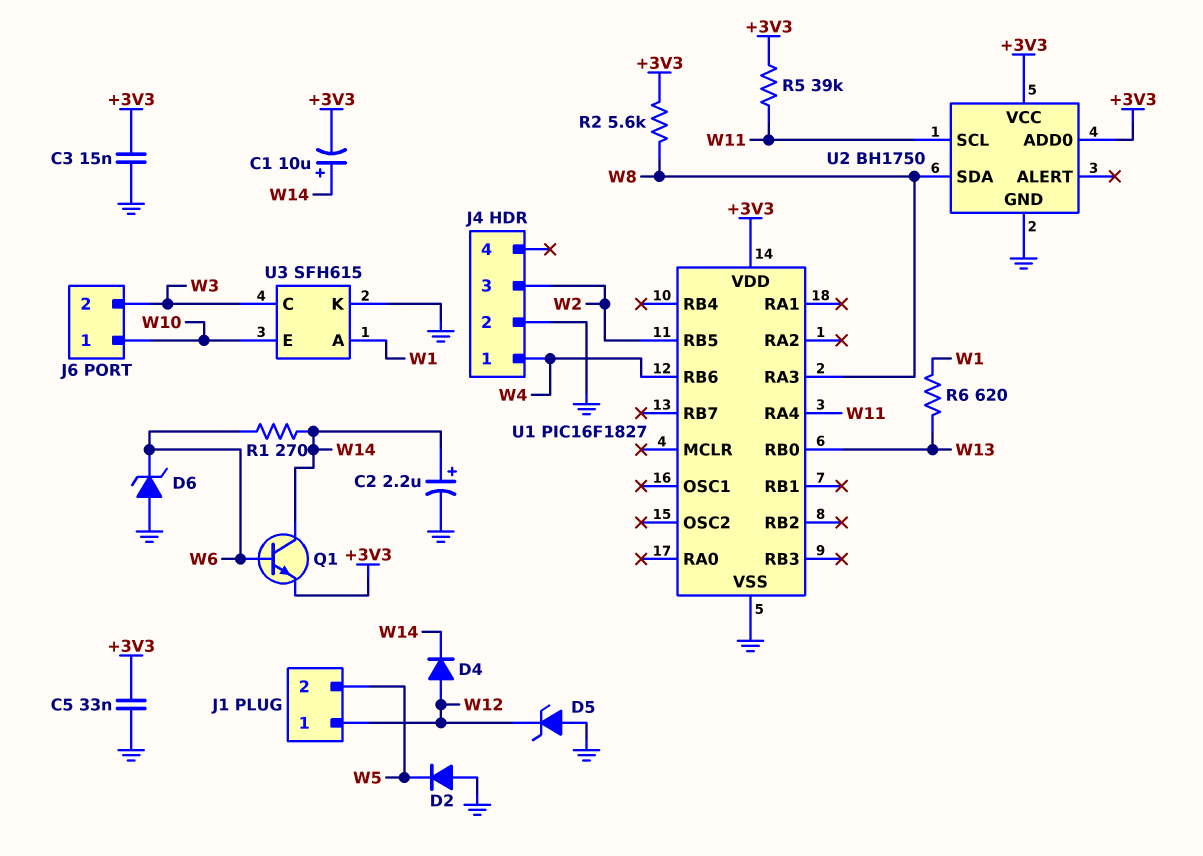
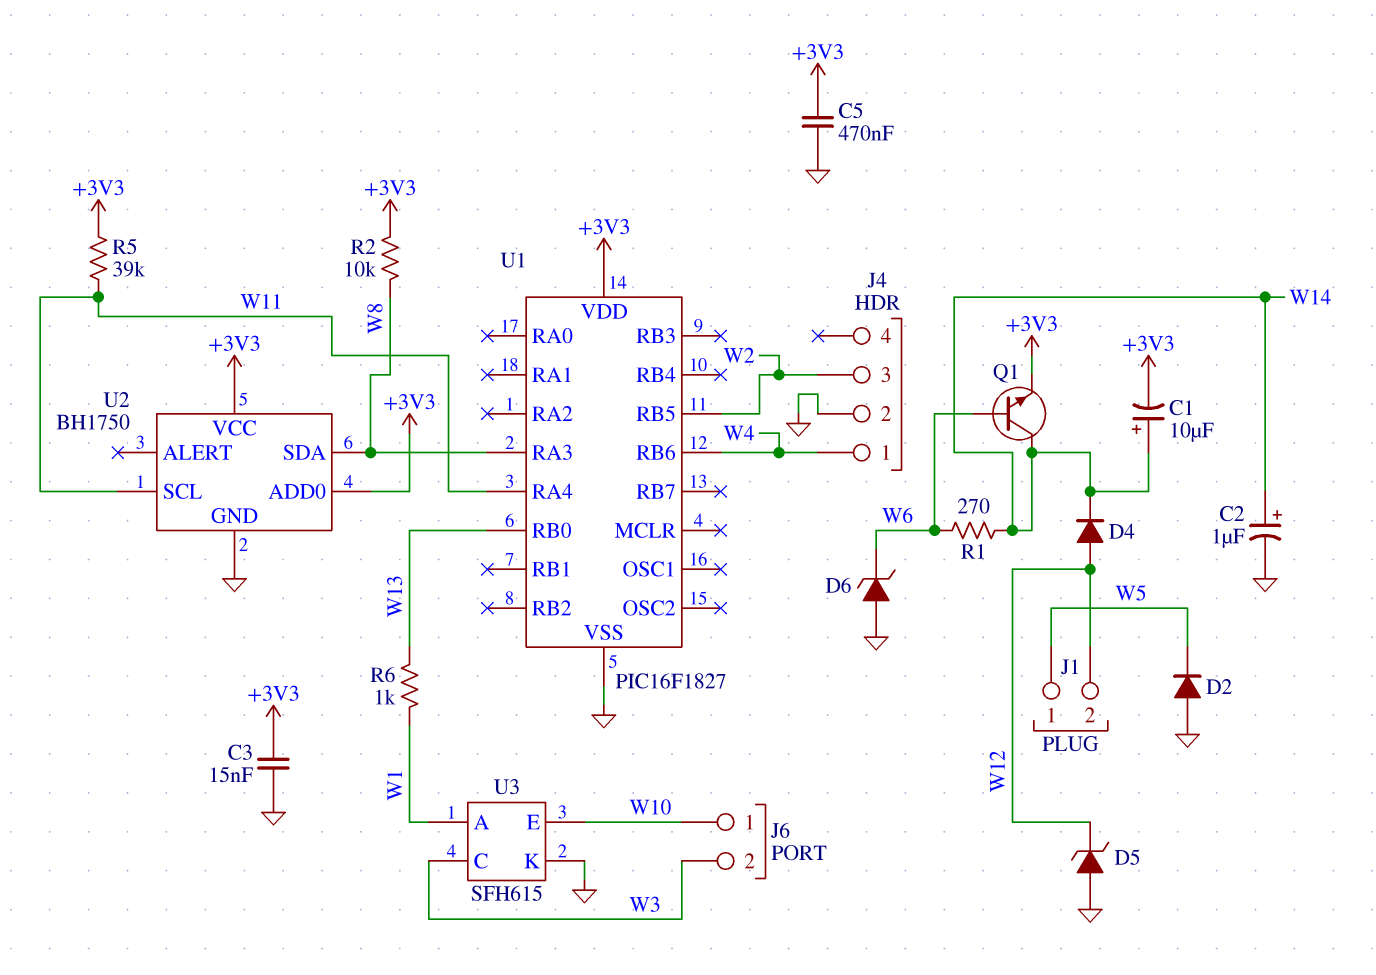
C2: 2.2uF (plus W14, minus GND) -> 1uF (plus W14, minus GND)
C5: 33nF (+3V3, GND) -> 470nF (+3V3, GND)
J1 pin 1: W12 -> W5
J1 pin 2: W5 -> W12
R2: 5.6k (+3V3, W8) -> 10k (+3V3, W8)
R6: 620 (W1, W13) -> 1k (W1, W13)

